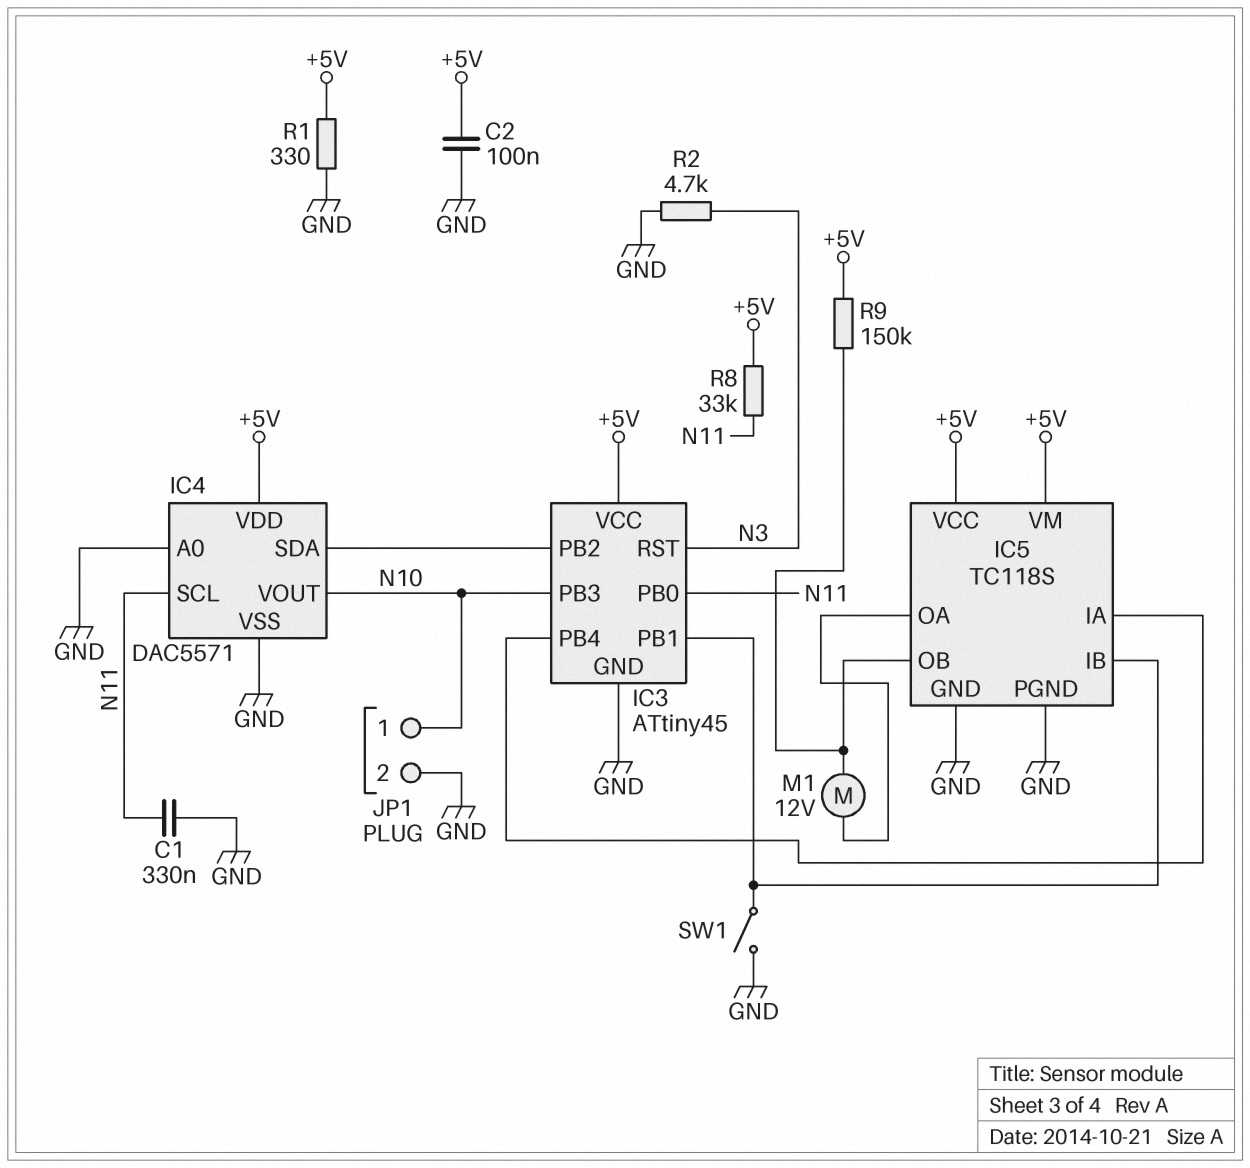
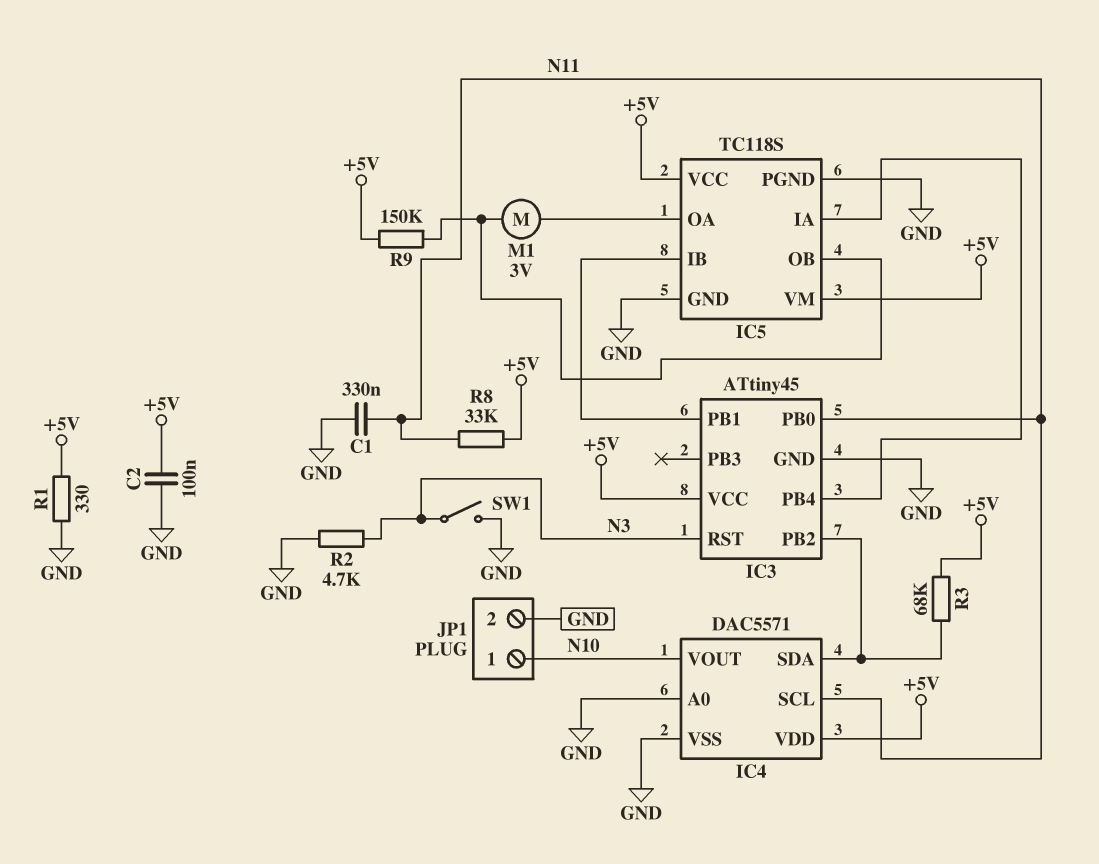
IC3 pin PB3: N10 -> none
M1: motor 12V (IC5/OA, IC5/OB) -> motor 3V (IC5/OA, IC5/OB)
R3: none -> 68k (+5V, IC3/PB2)
SW1: switch (GND, IC3/PB1) -> switch (GND, N3)

